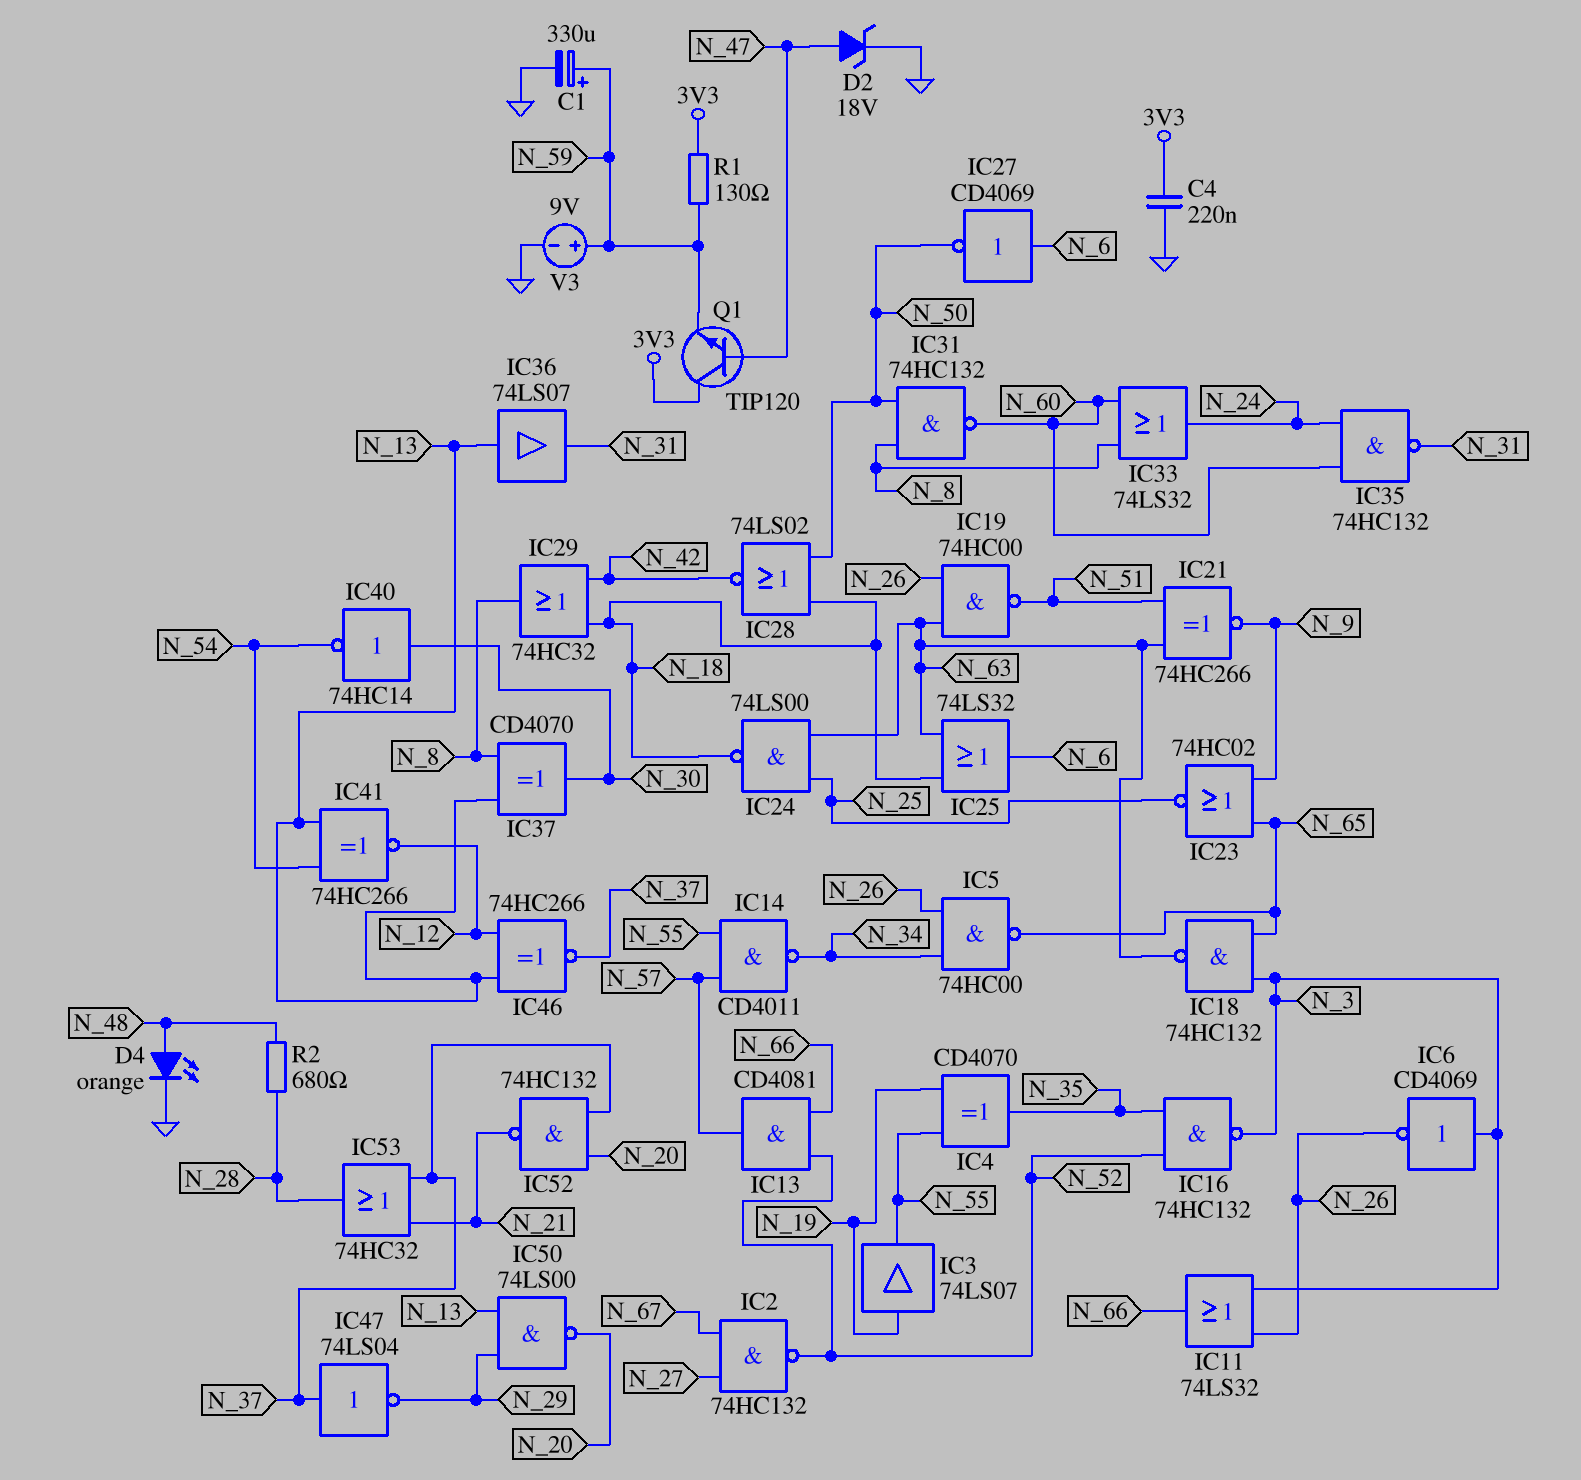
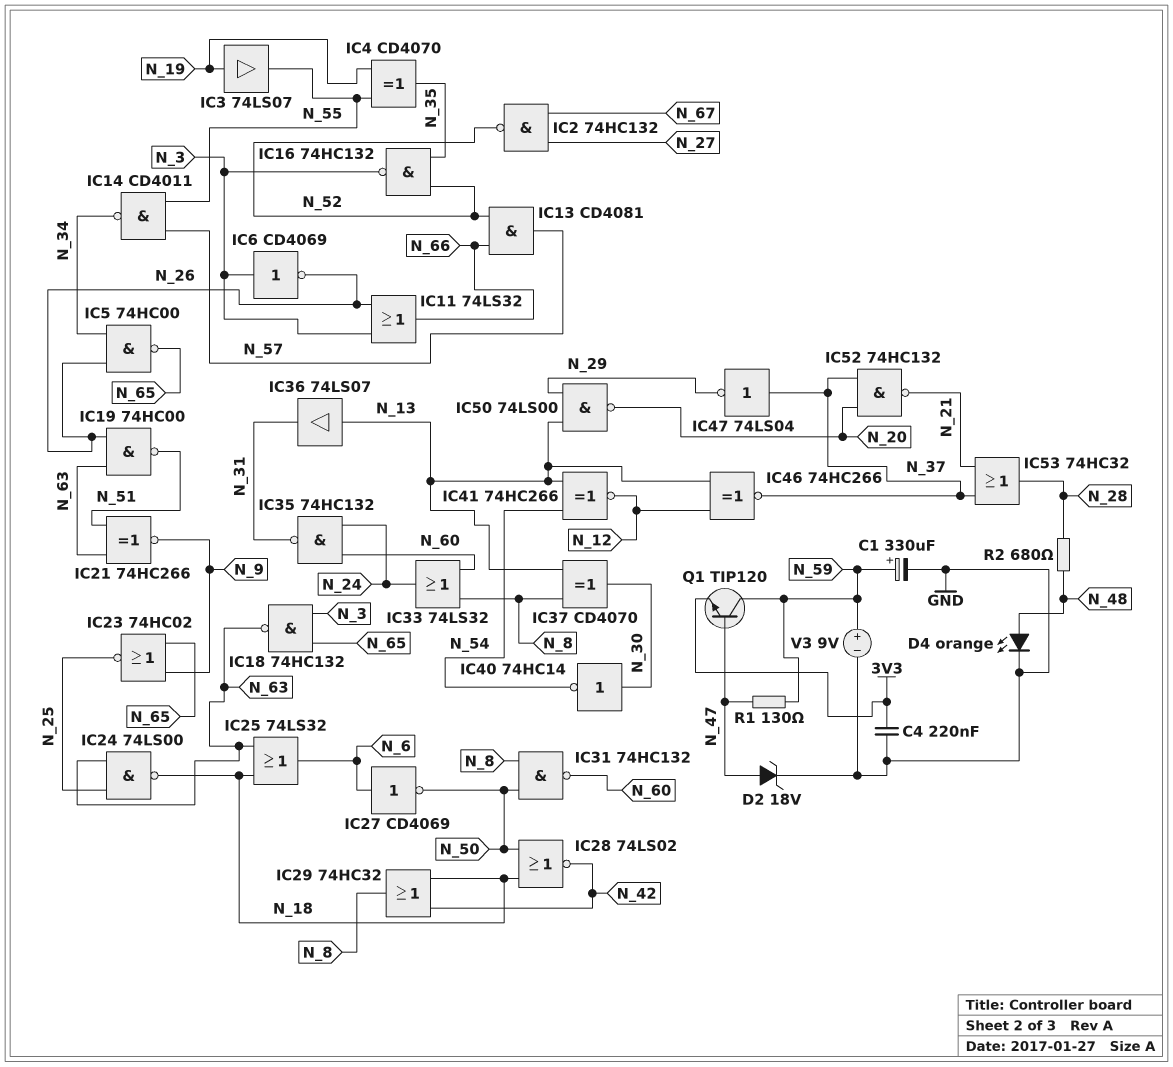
Q1: NPN TIP120 (B N_47, C 3V3, E N_59) -> NPN TIP120 (B N_47, C N_59, E 3V3)
R1: 130 (3V3, N_59) -> 130 (N_47, N_59)

